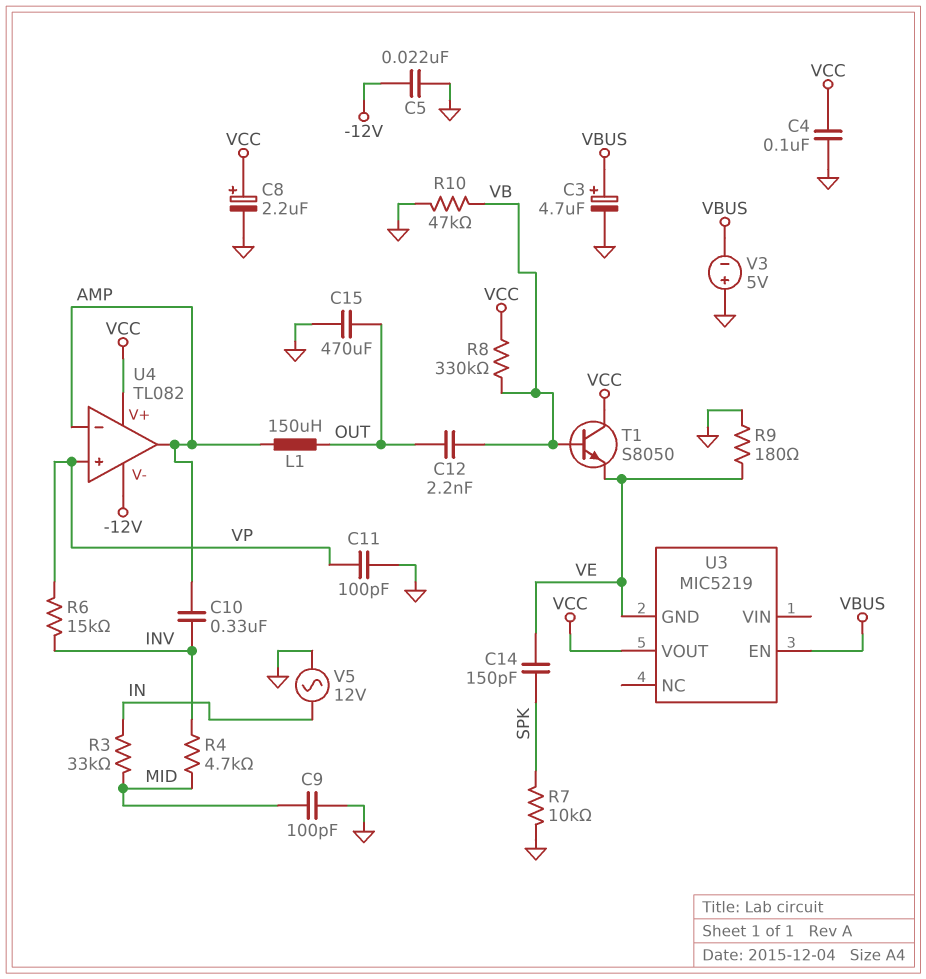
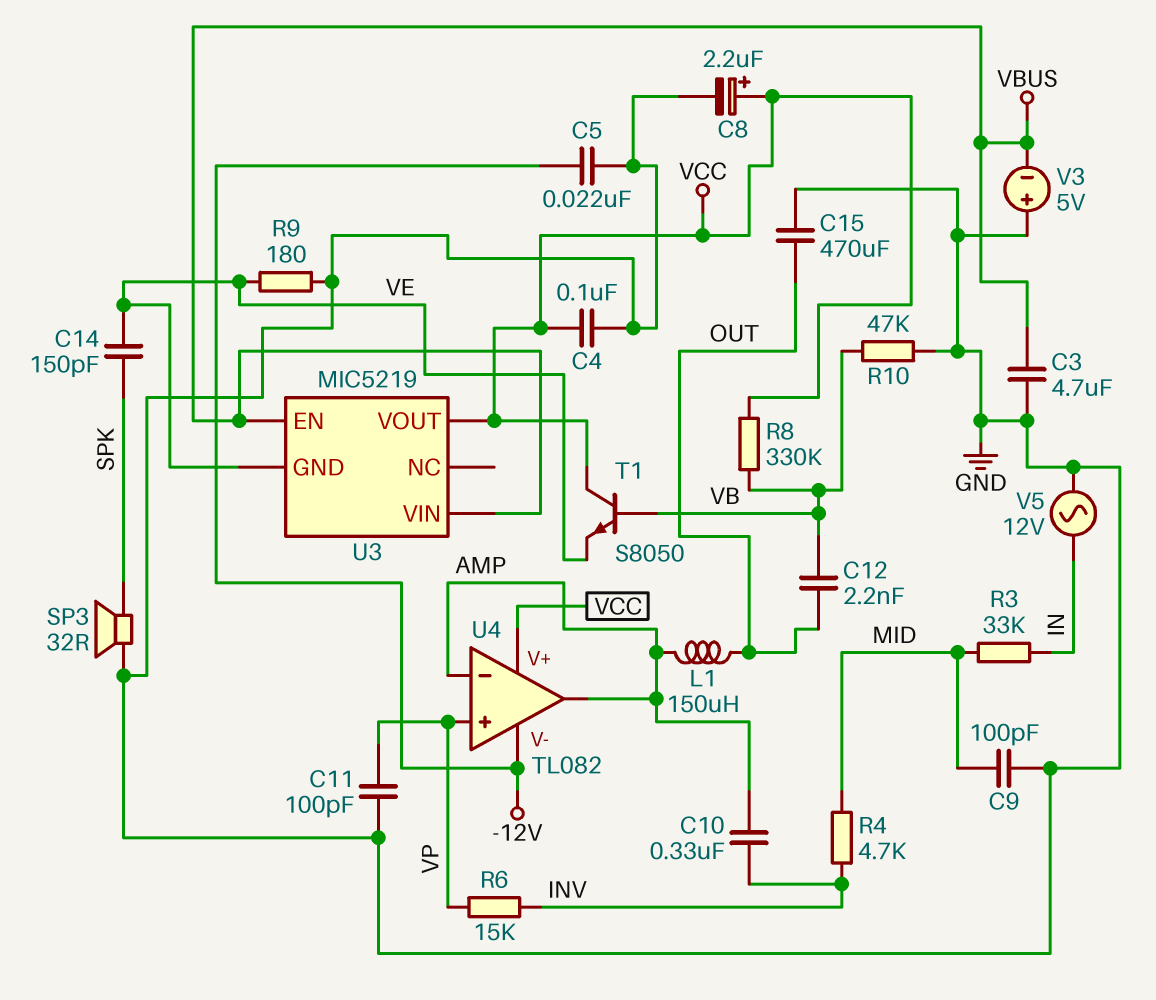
C3: 4.7uF (plus VBUS, minus GND) -> 4.7uF (GND, VBUS)
R7: 10k (GND, SPK) -> none
SP3: none -> speaker 32R (GND, SPK)
U3 pin VIN: none -> VBUS

